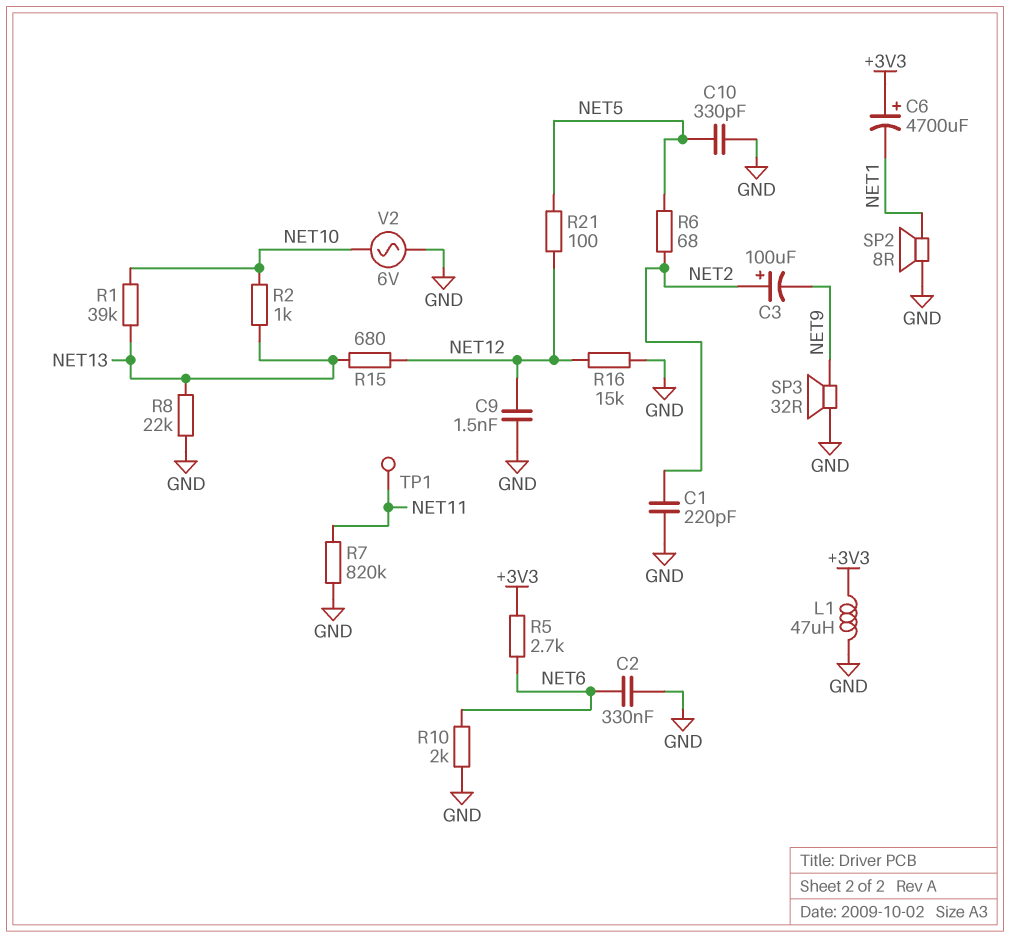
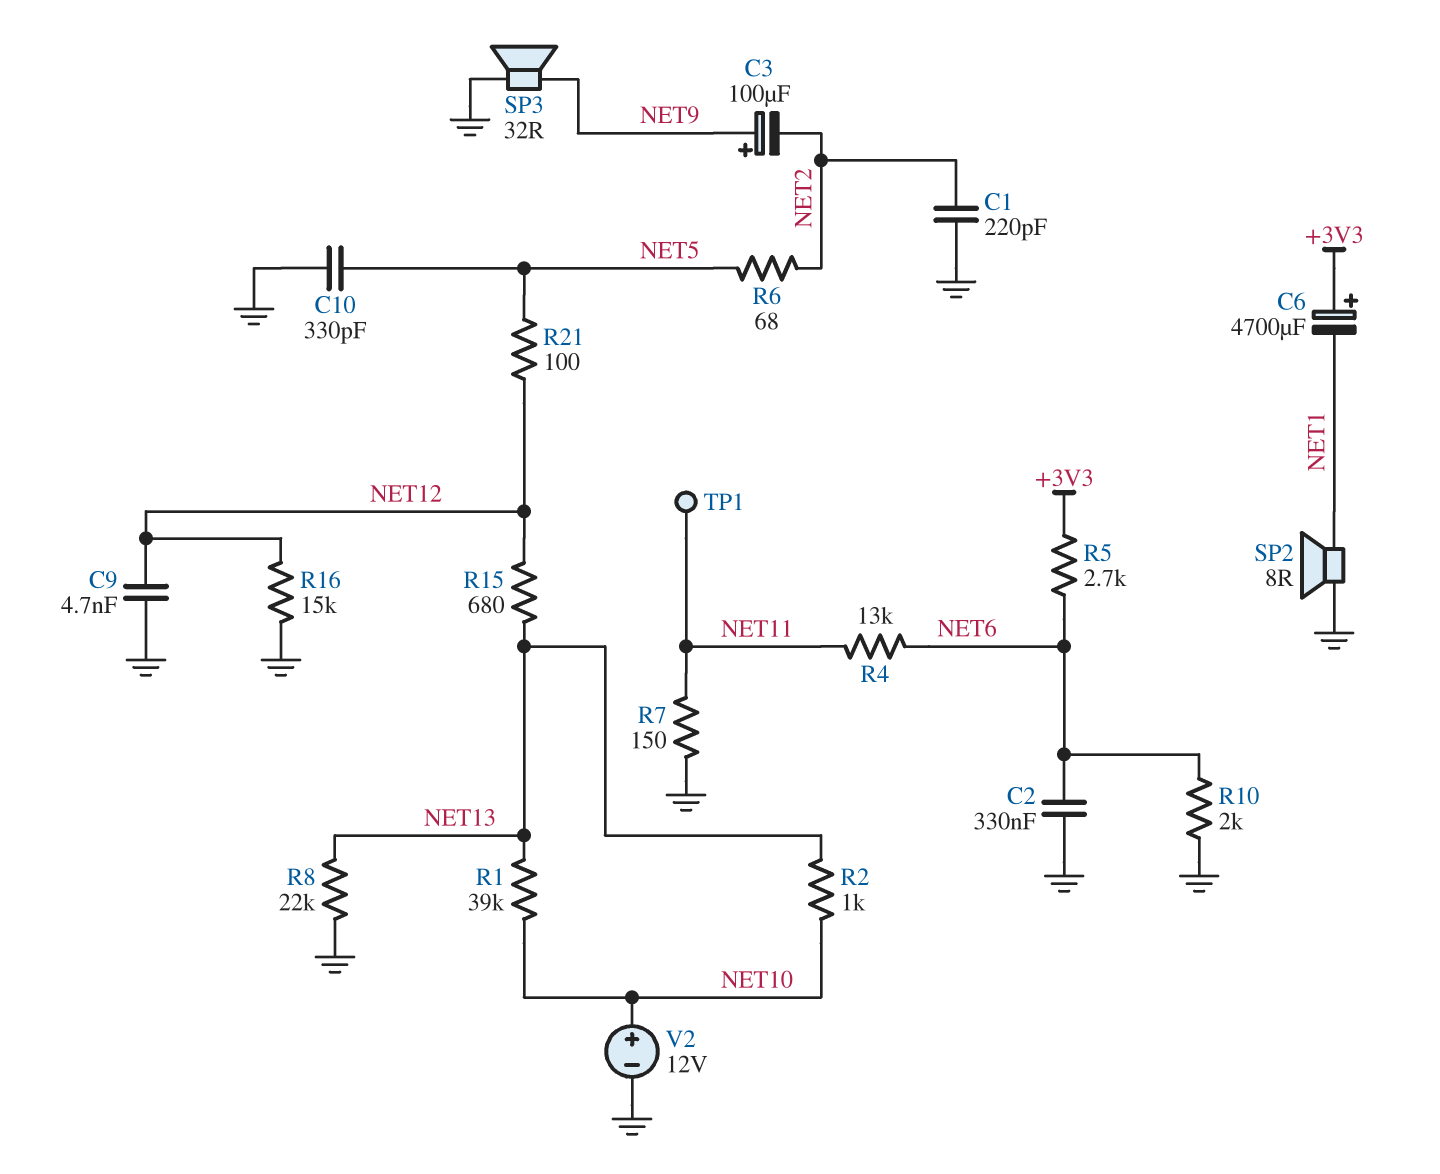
C3: 100uF (plus NET2, minus NET9) -> 100uF (plus NET9, minus NET2)
C9: 1.5nF (GND, NET12) -> 4.7nF (GND, NET12)
L1: 47uH (+3V3, GND) -> none
R4: none -> 13k (NET6, NET11)
R7: 820k (GND, NET11) -> 150 (GND, NET11)
V2: AC 6V (GND, NET10) -> 12V (plus NET10, minus GND)

